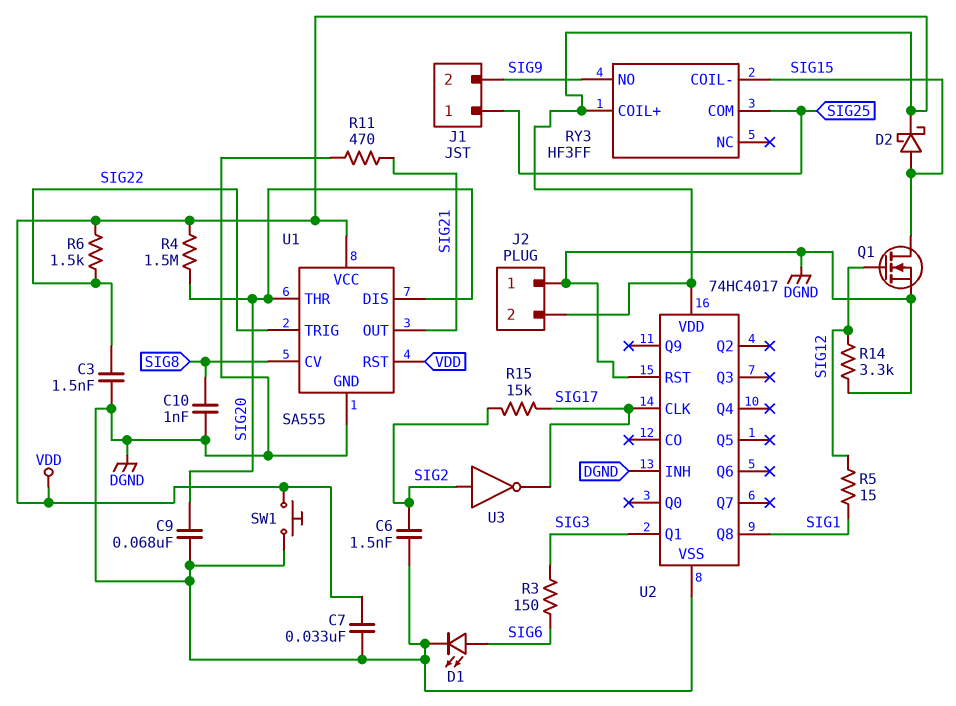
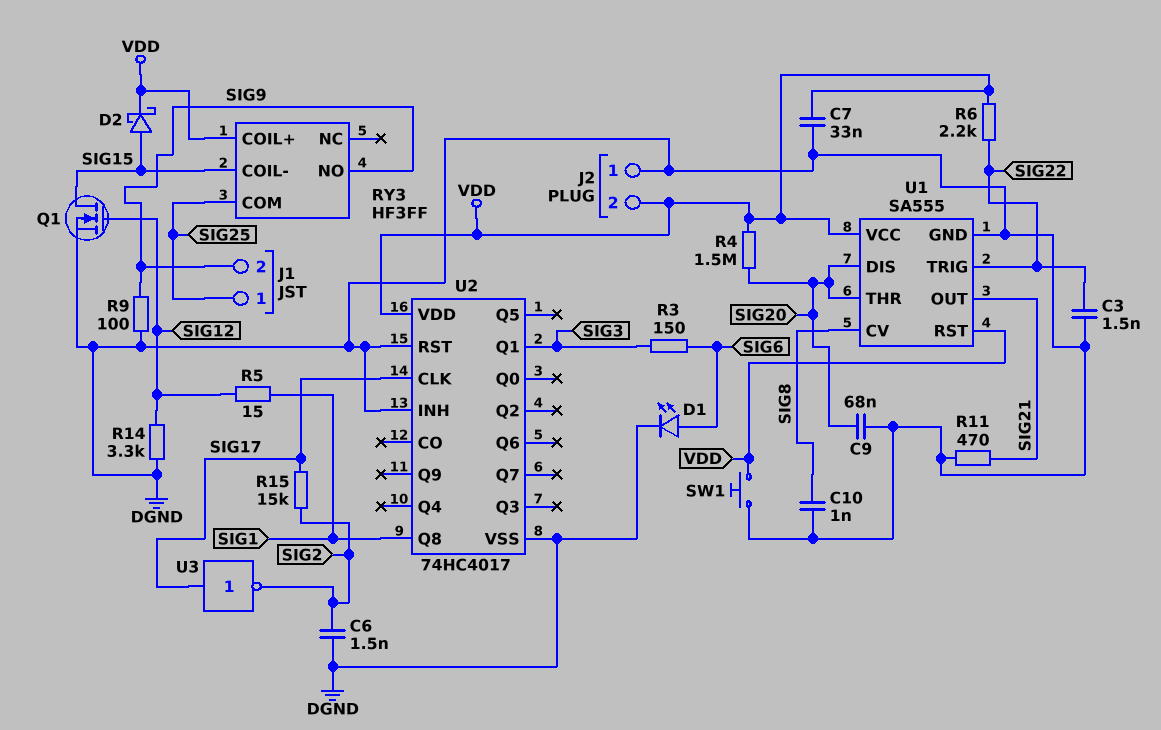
R6: 1.5k (SIG22, VDD) -> 2.2k (SIG22, VDD)
R9: none -> 100 (DGND, SIG9)
U3: NOT (in SIG2, out SIG17) -> NOT (in SIG17, out SIG2)

